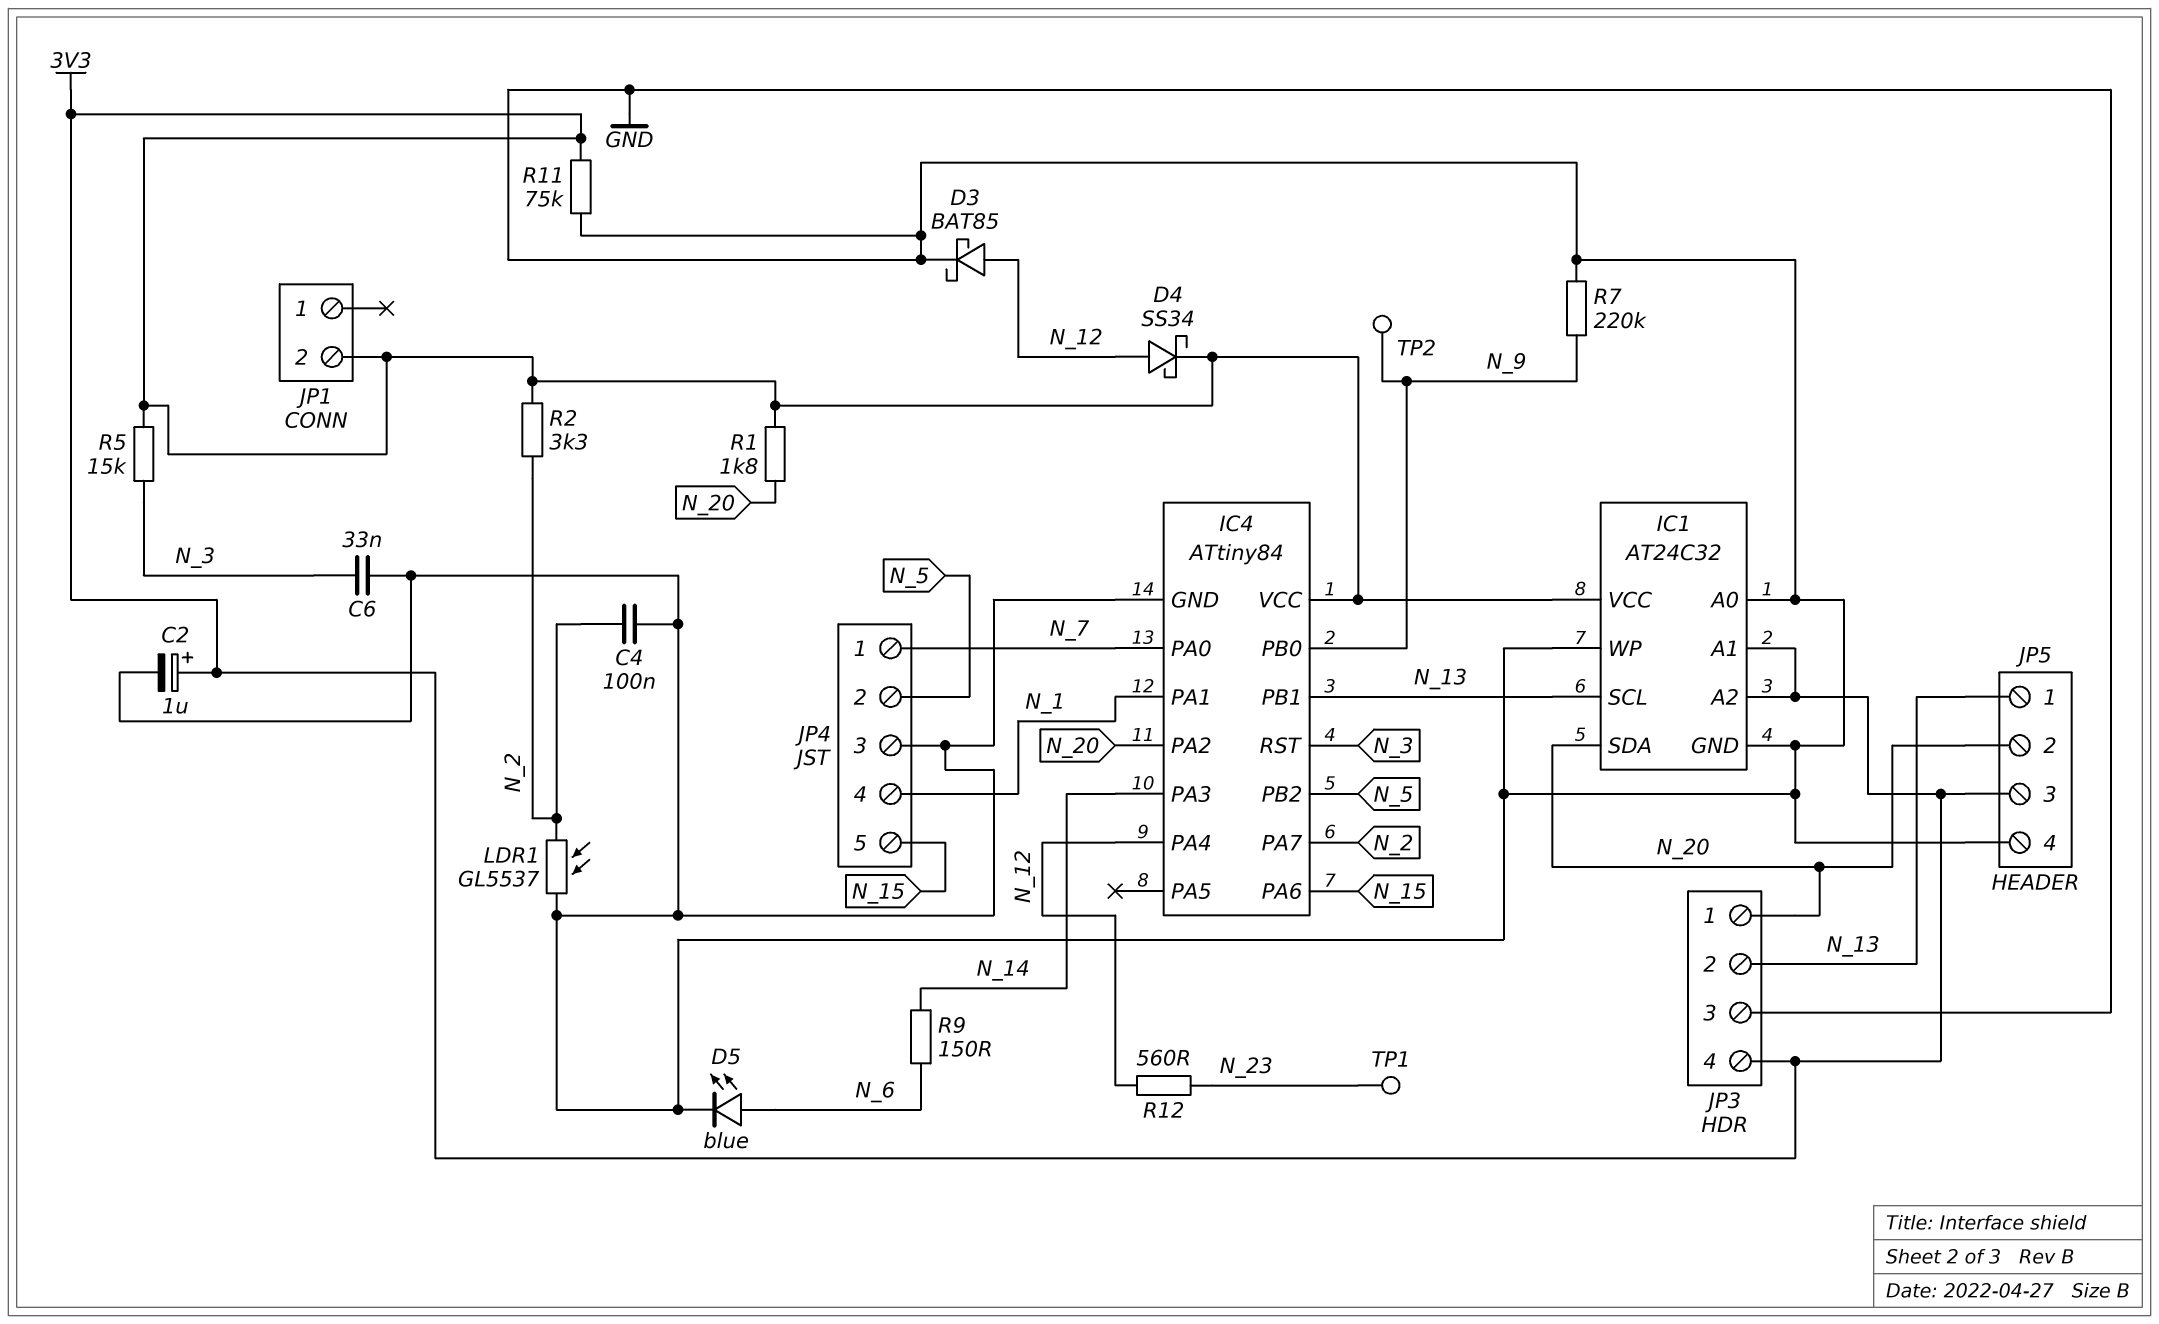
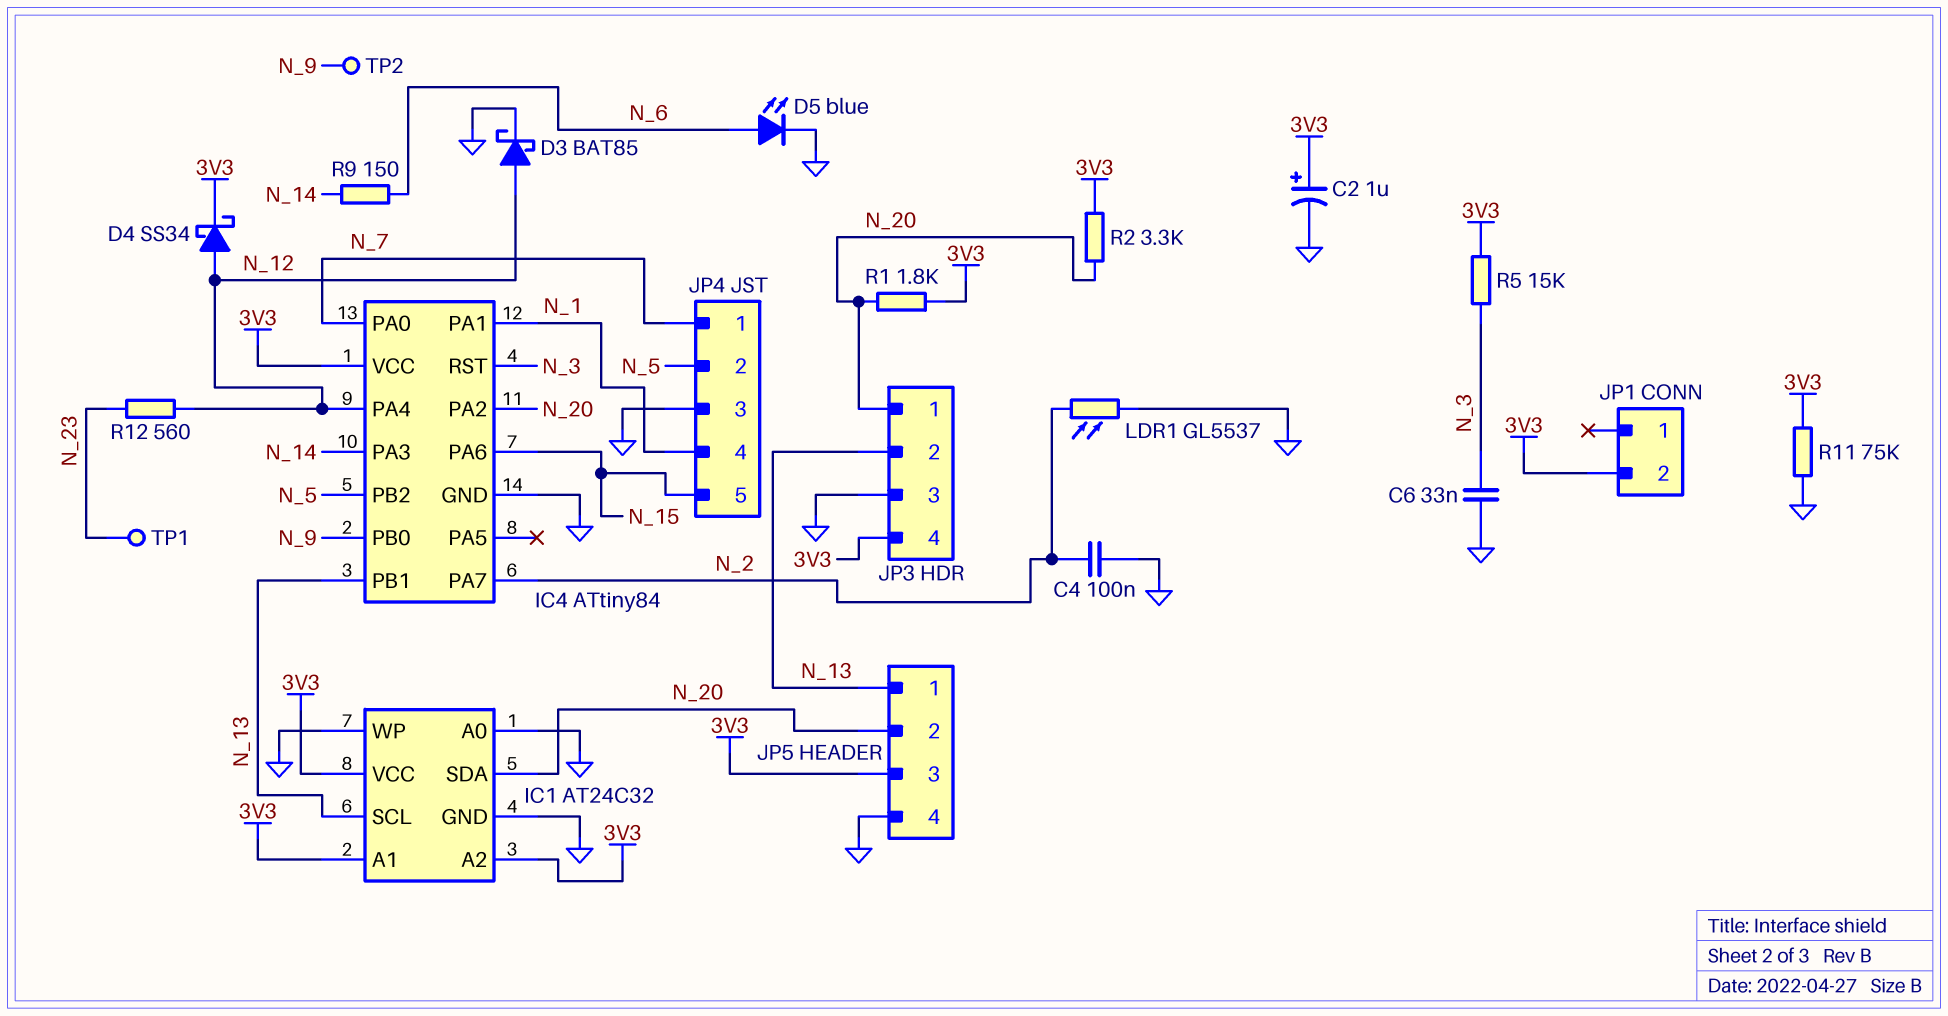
R2: 3.3k (3V3, N_2) -> 3.3k (3V3, N_20)
R7: 220k (GND, N_9) -> none

